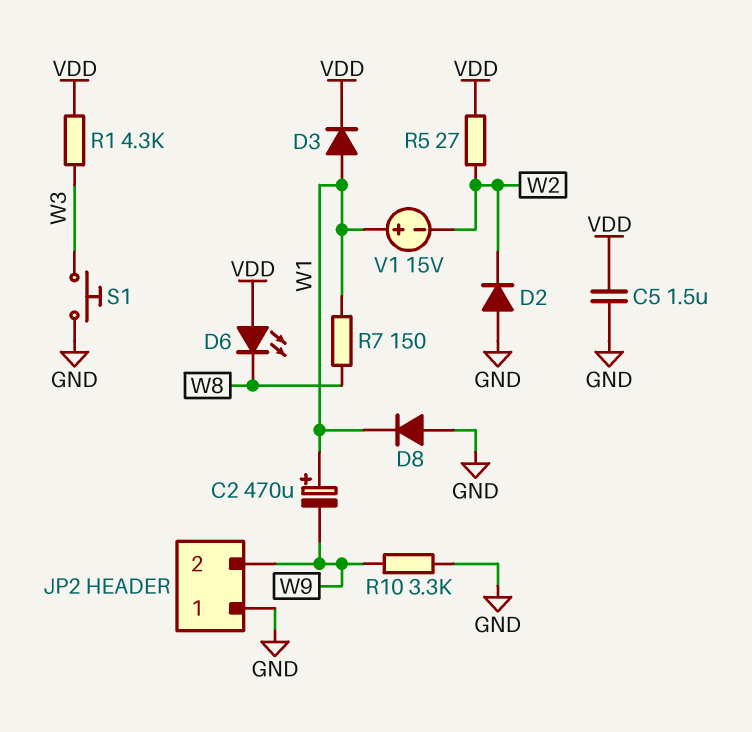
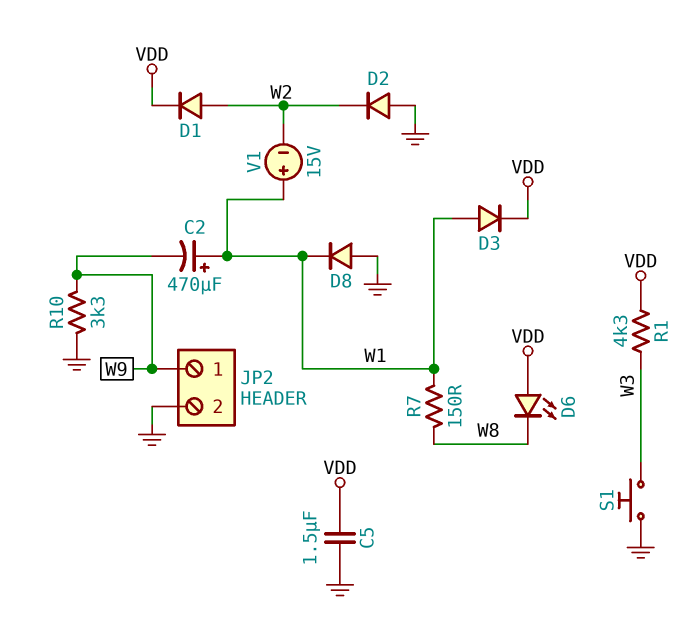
D1: none -> diode (A W2, K VDD)
JP2 pin 1: GND -> W9
JP2 pin 2: W9 -> GND
R5: 27 (VDD, W2) -> none

